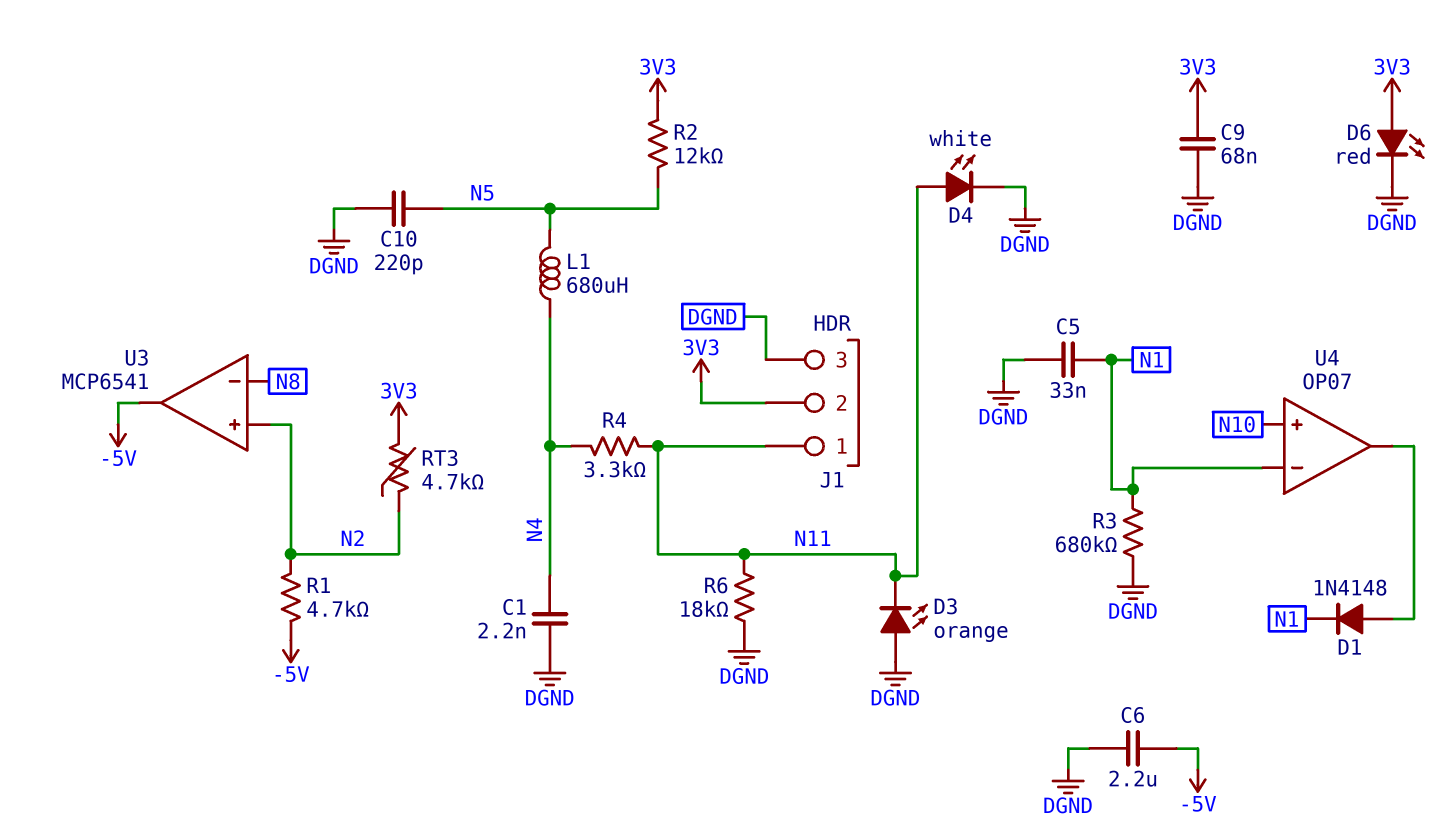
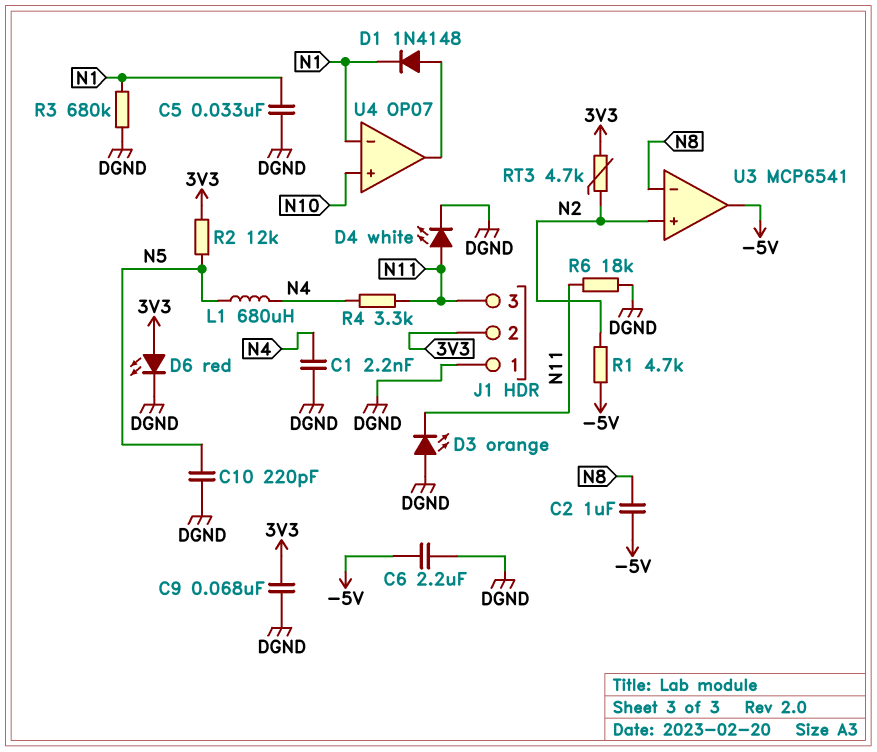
C2: none -> 1uF (-5V, N8)
J1 pin 1: N11 -> DGND
J1 pin 3: DGND -> N11

